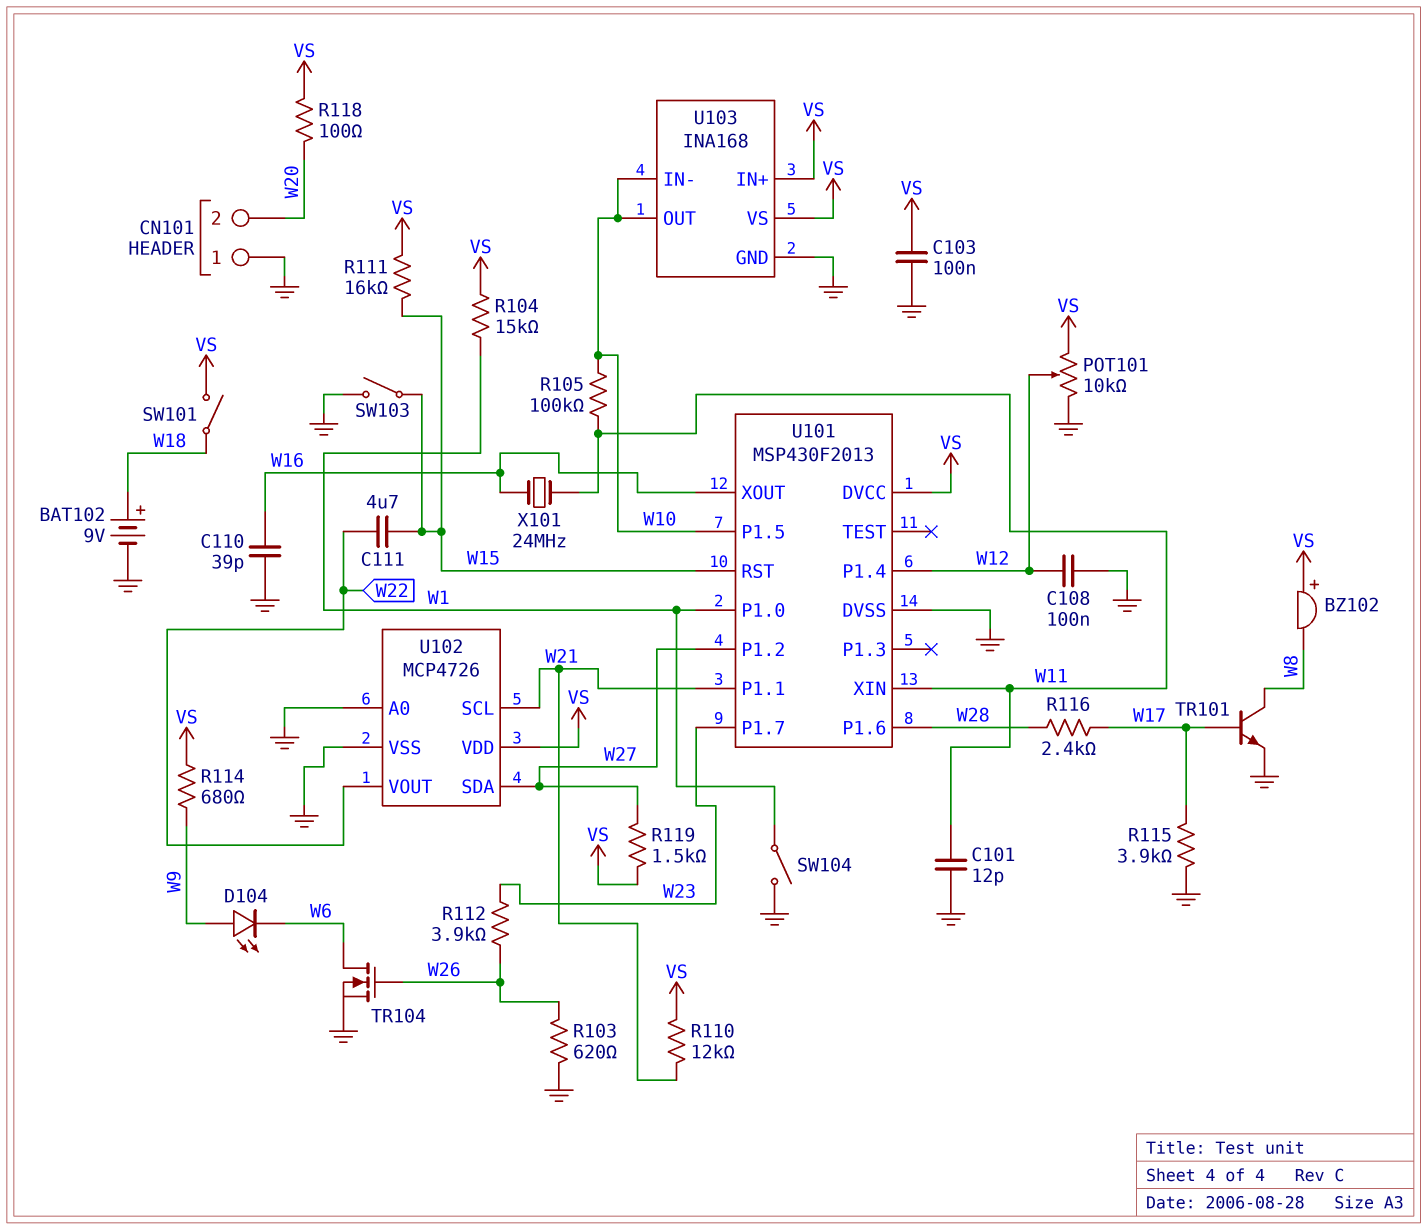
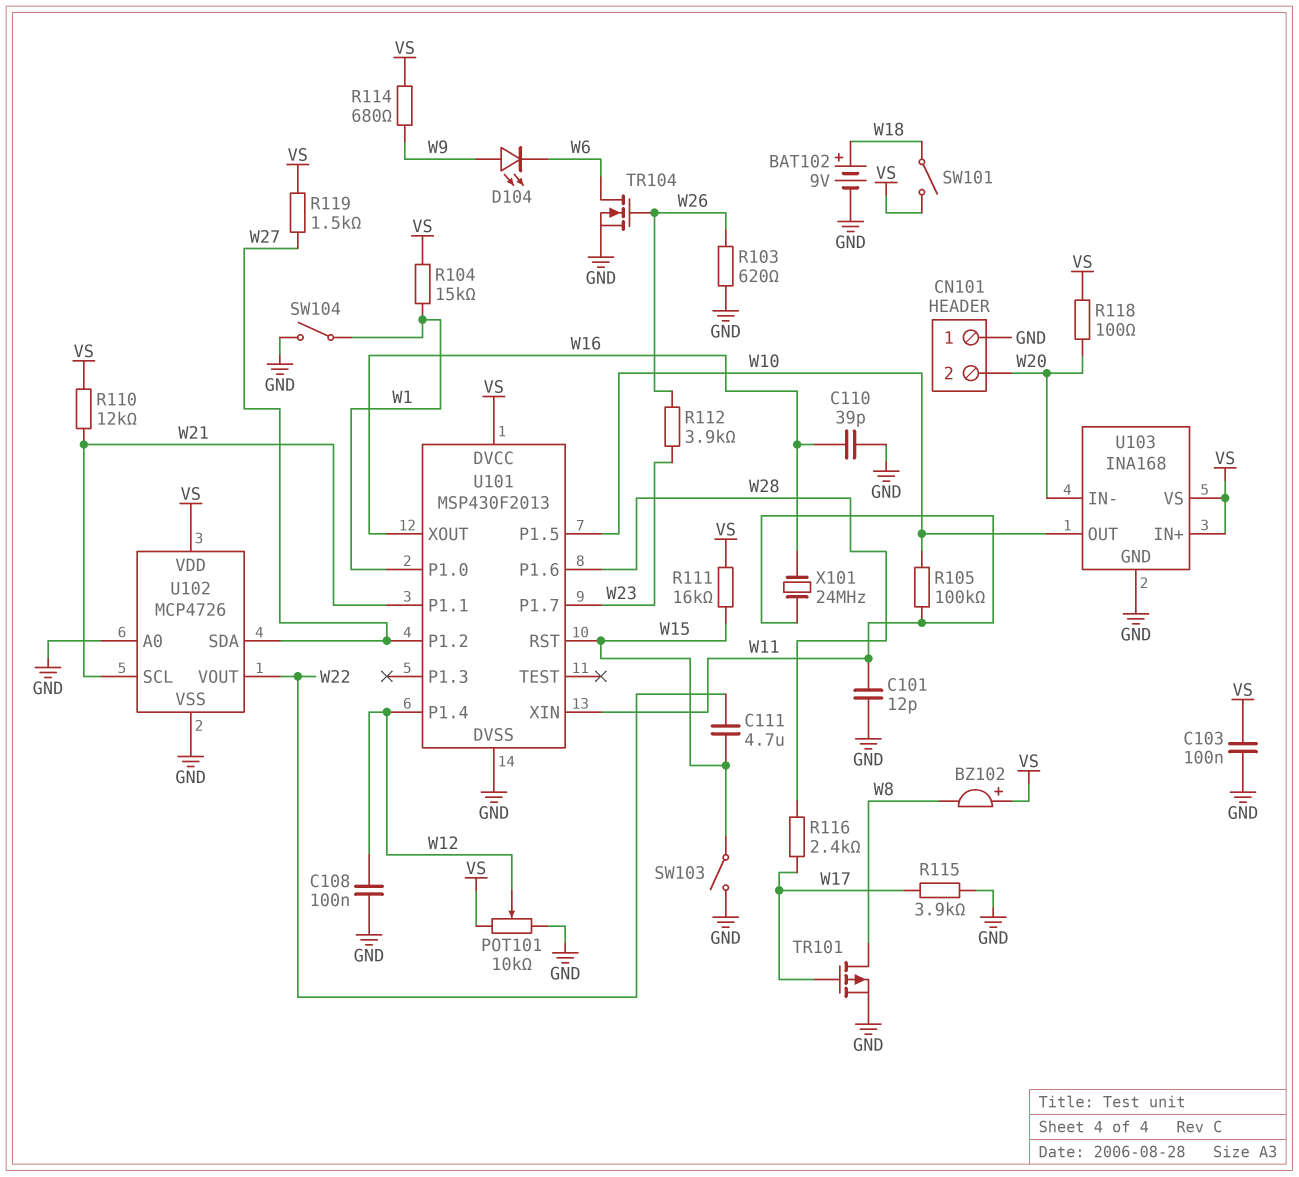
TR101: NPN (B W17, C W8, E GND) -> PMOS (G W17, D W8, S GND)
U103 pin IN-: W10 -> W20

